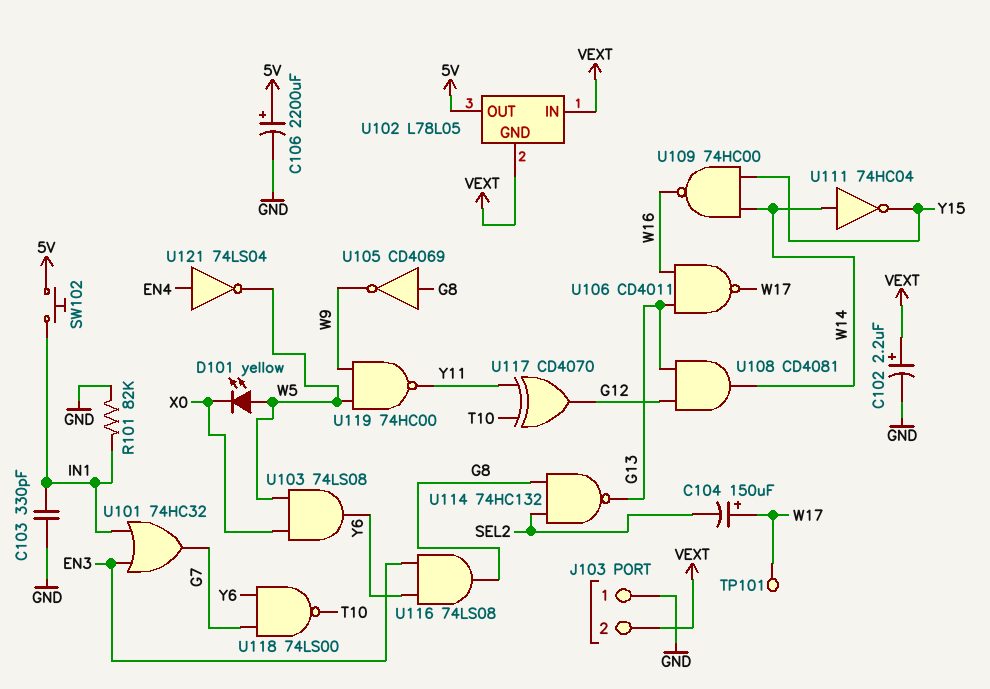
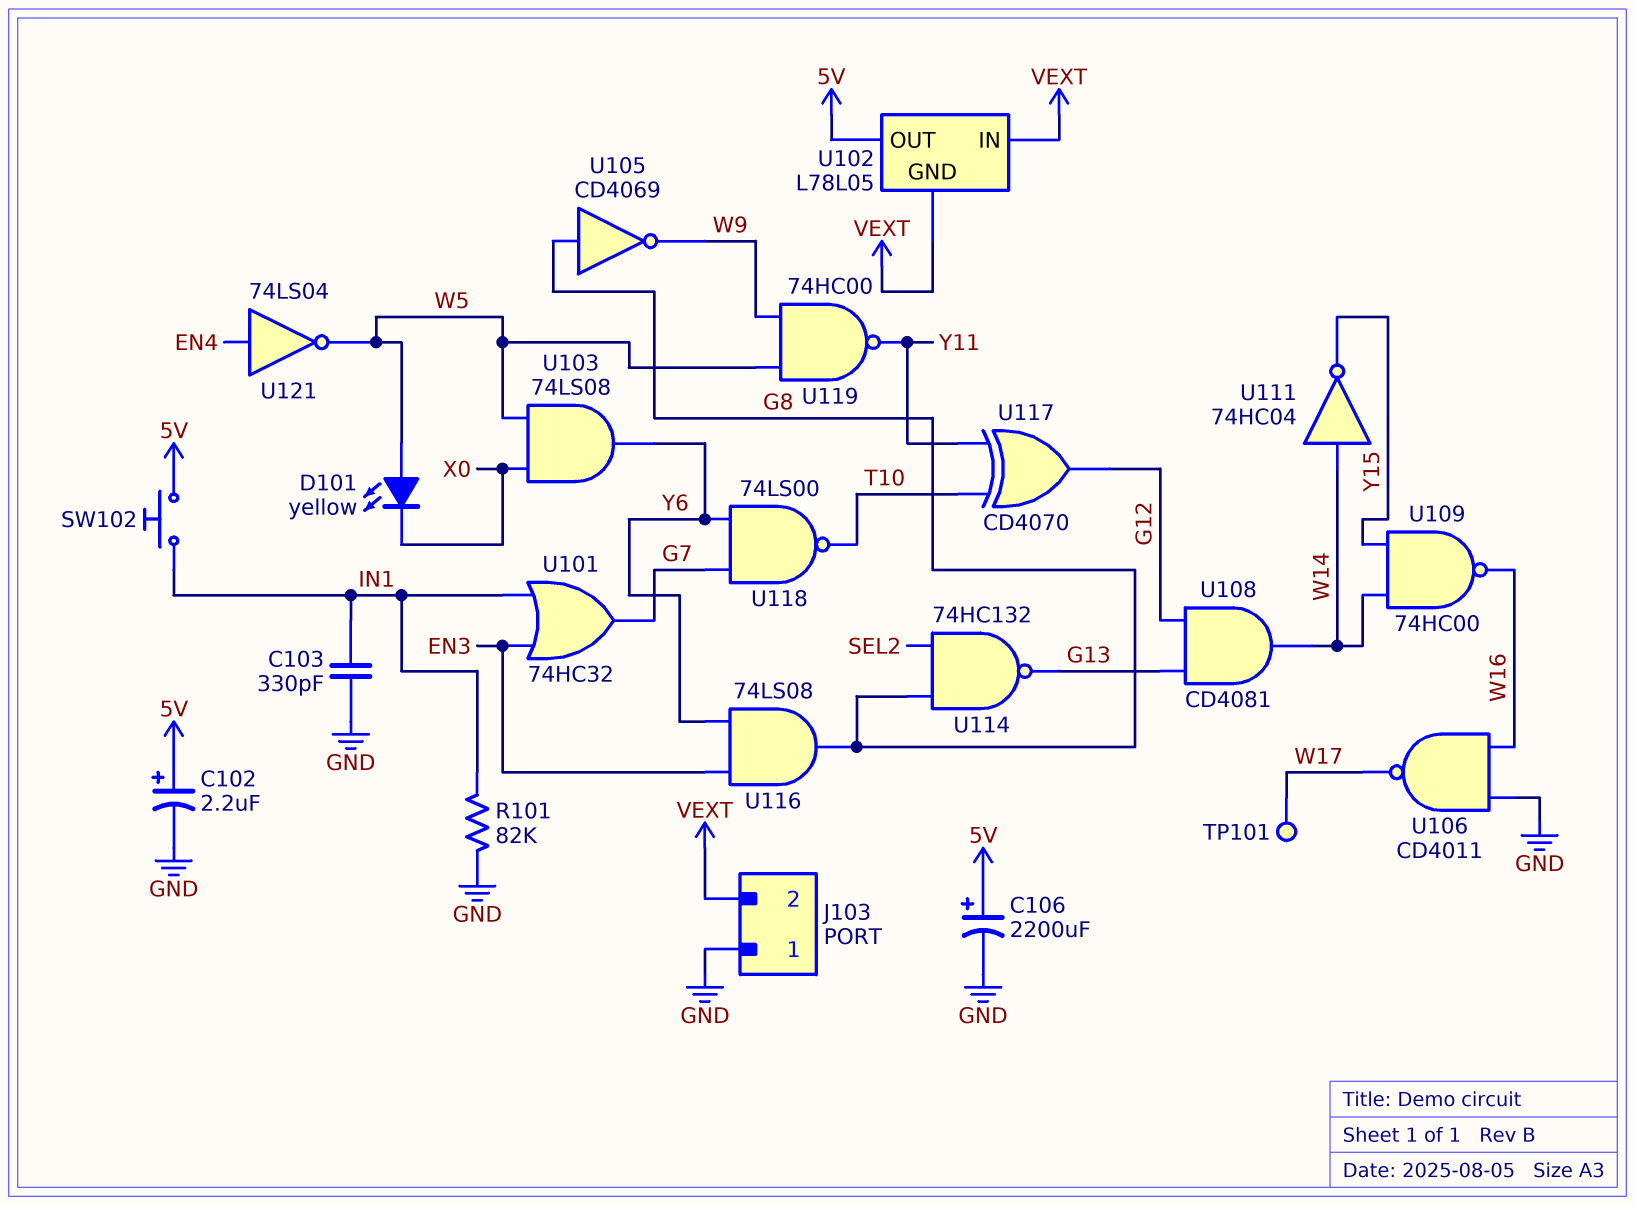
C102: 2.2uF (plus VEXT, minus GND) -> 2.2uF (plus 5V, minus GND)
C104: 150uF (plus W17, minus SEL2) -> none
U106: NAND CD4011 (in G13, in W16, out W17) -> NAND CD4011 (in GND, in W16, out W17)

